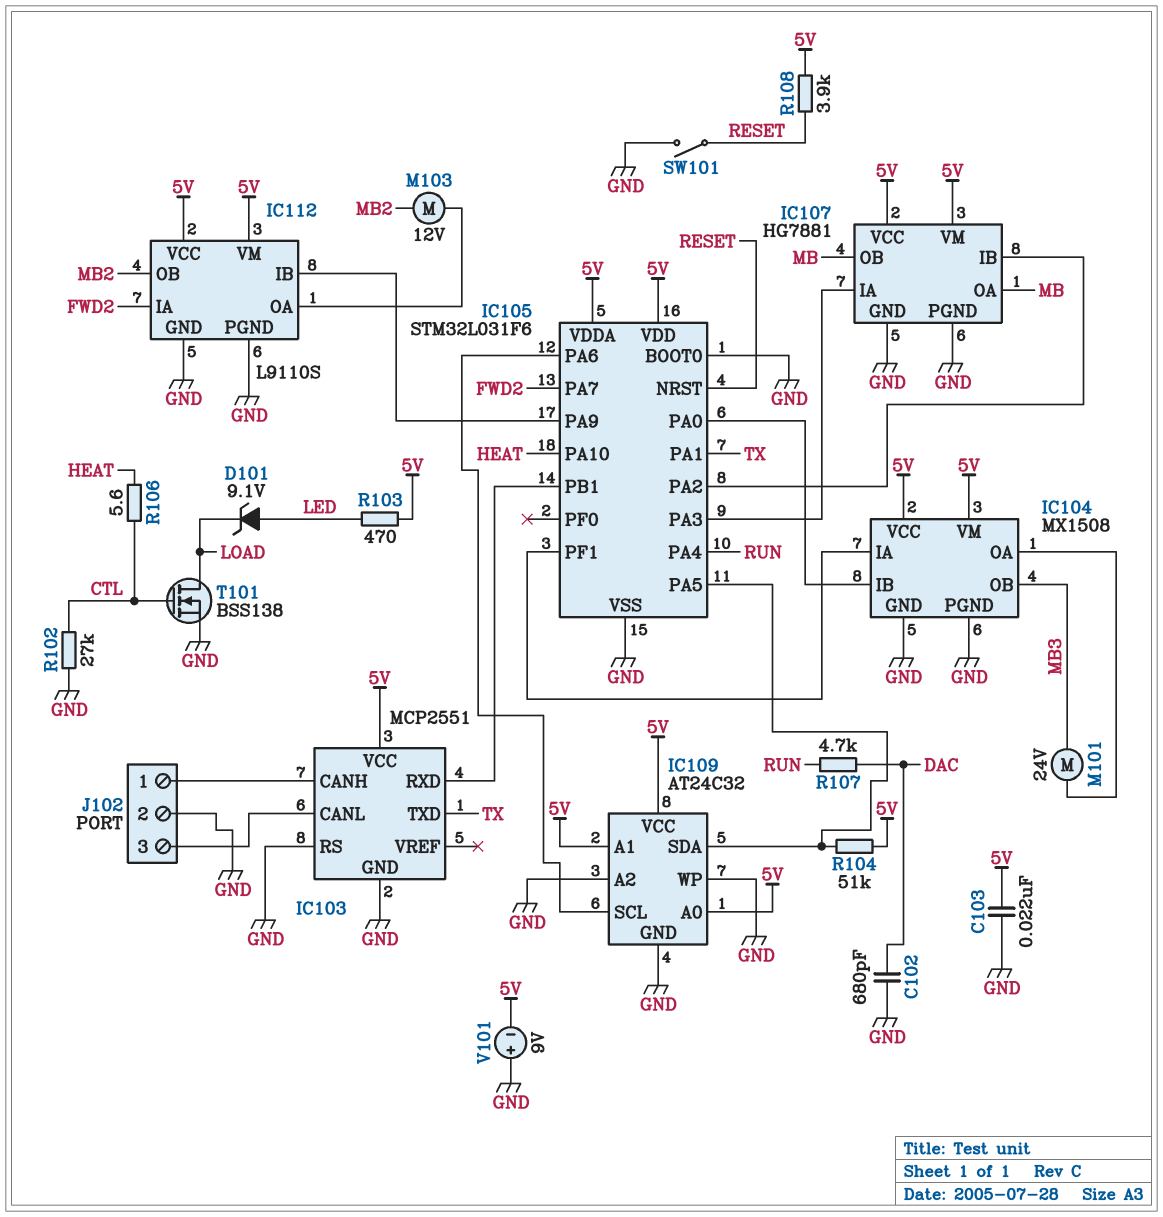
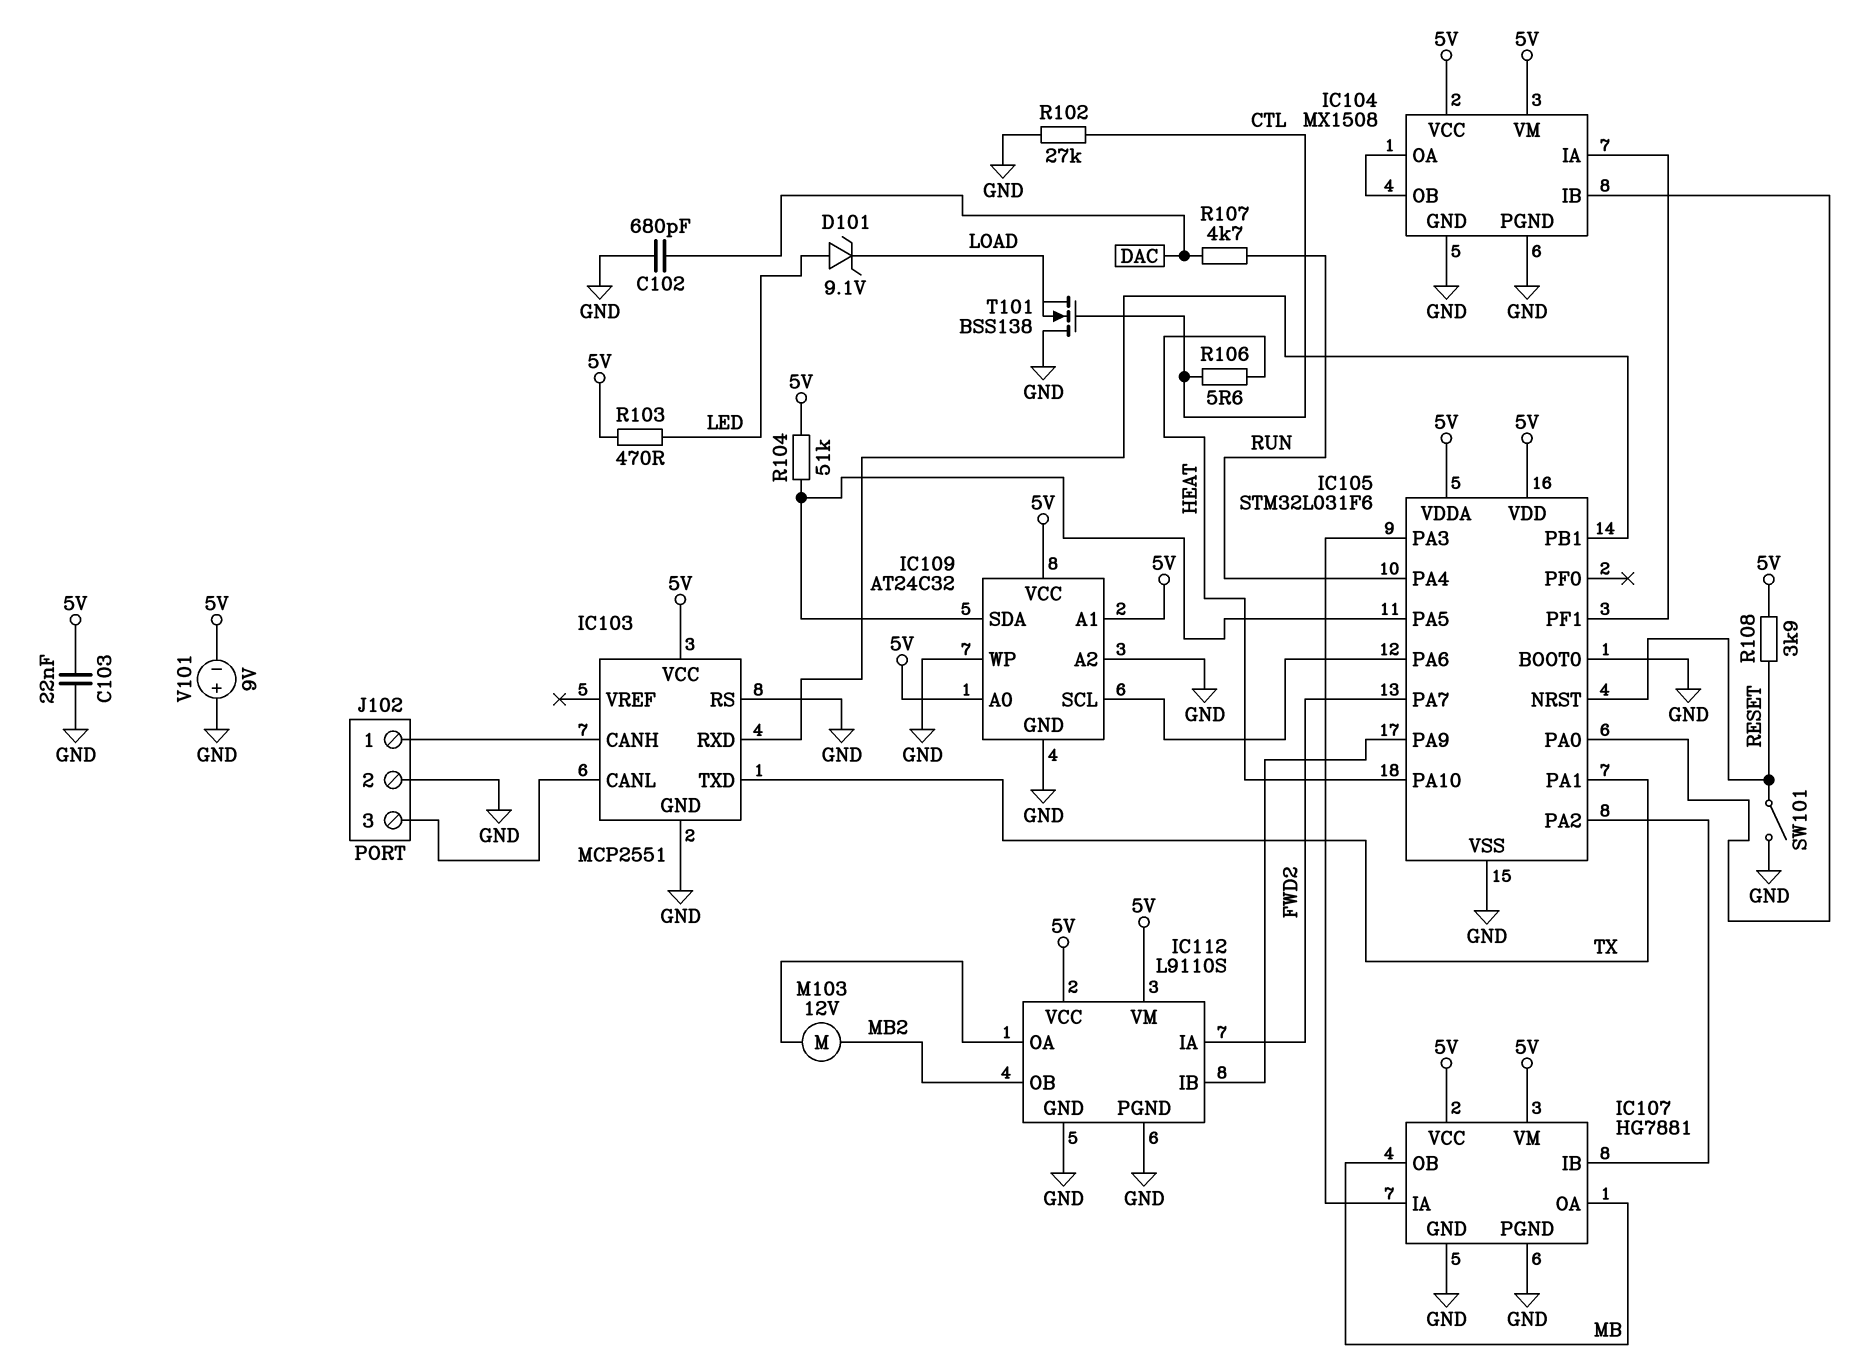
IC104 pin OB: MB3 -> IC104/OA
M101: motor 24V (IC104/OA, MB3) -> none
T101: NMOS BSS138 (G CTL, D LOAD, S GND) -> NMOS BSS138 (G CTL, D GND, S LOAD)

